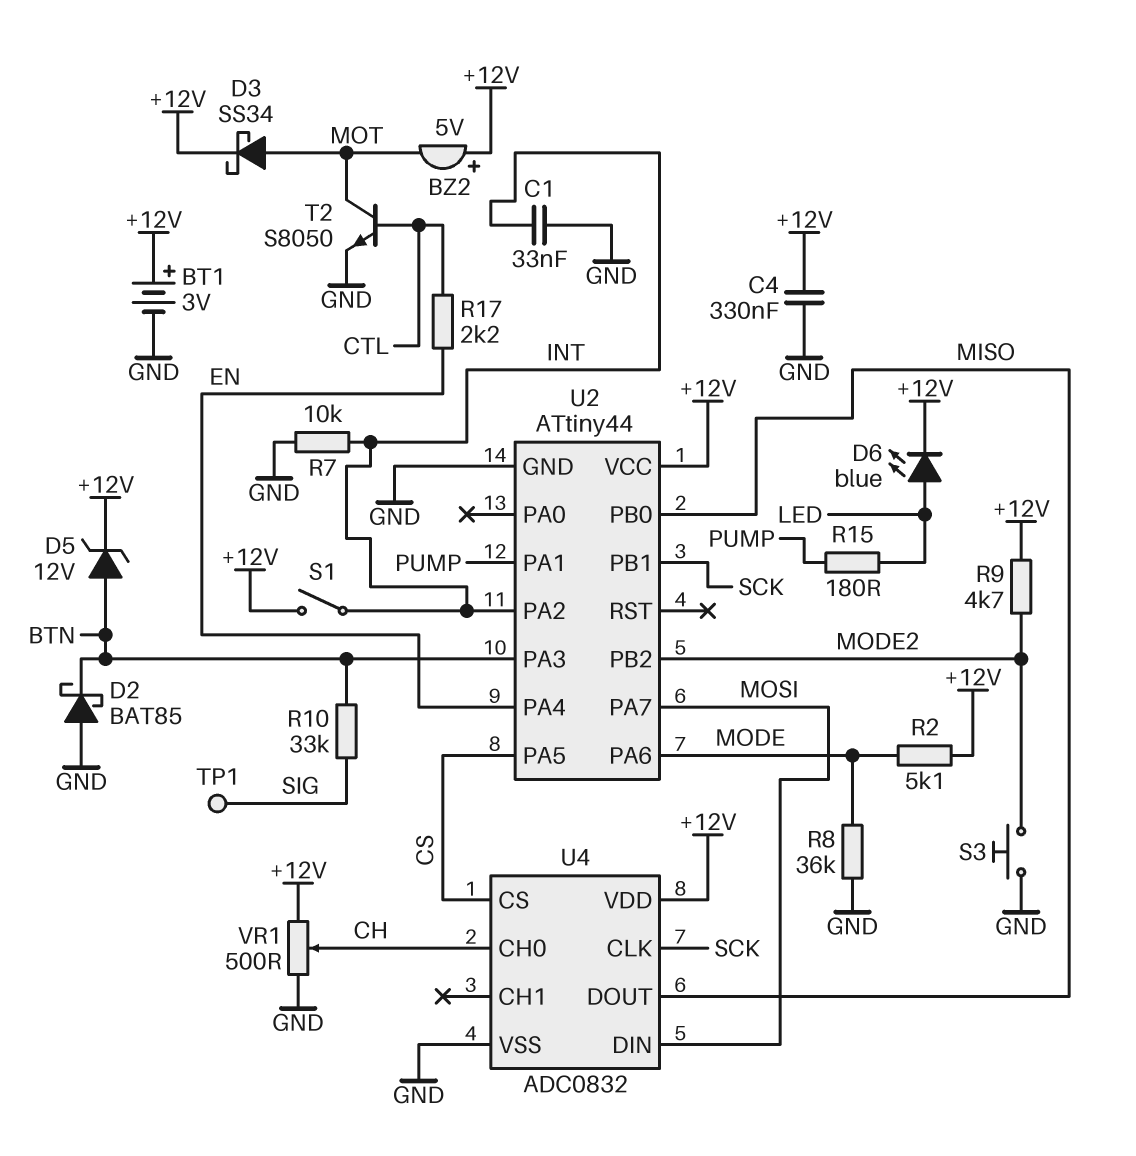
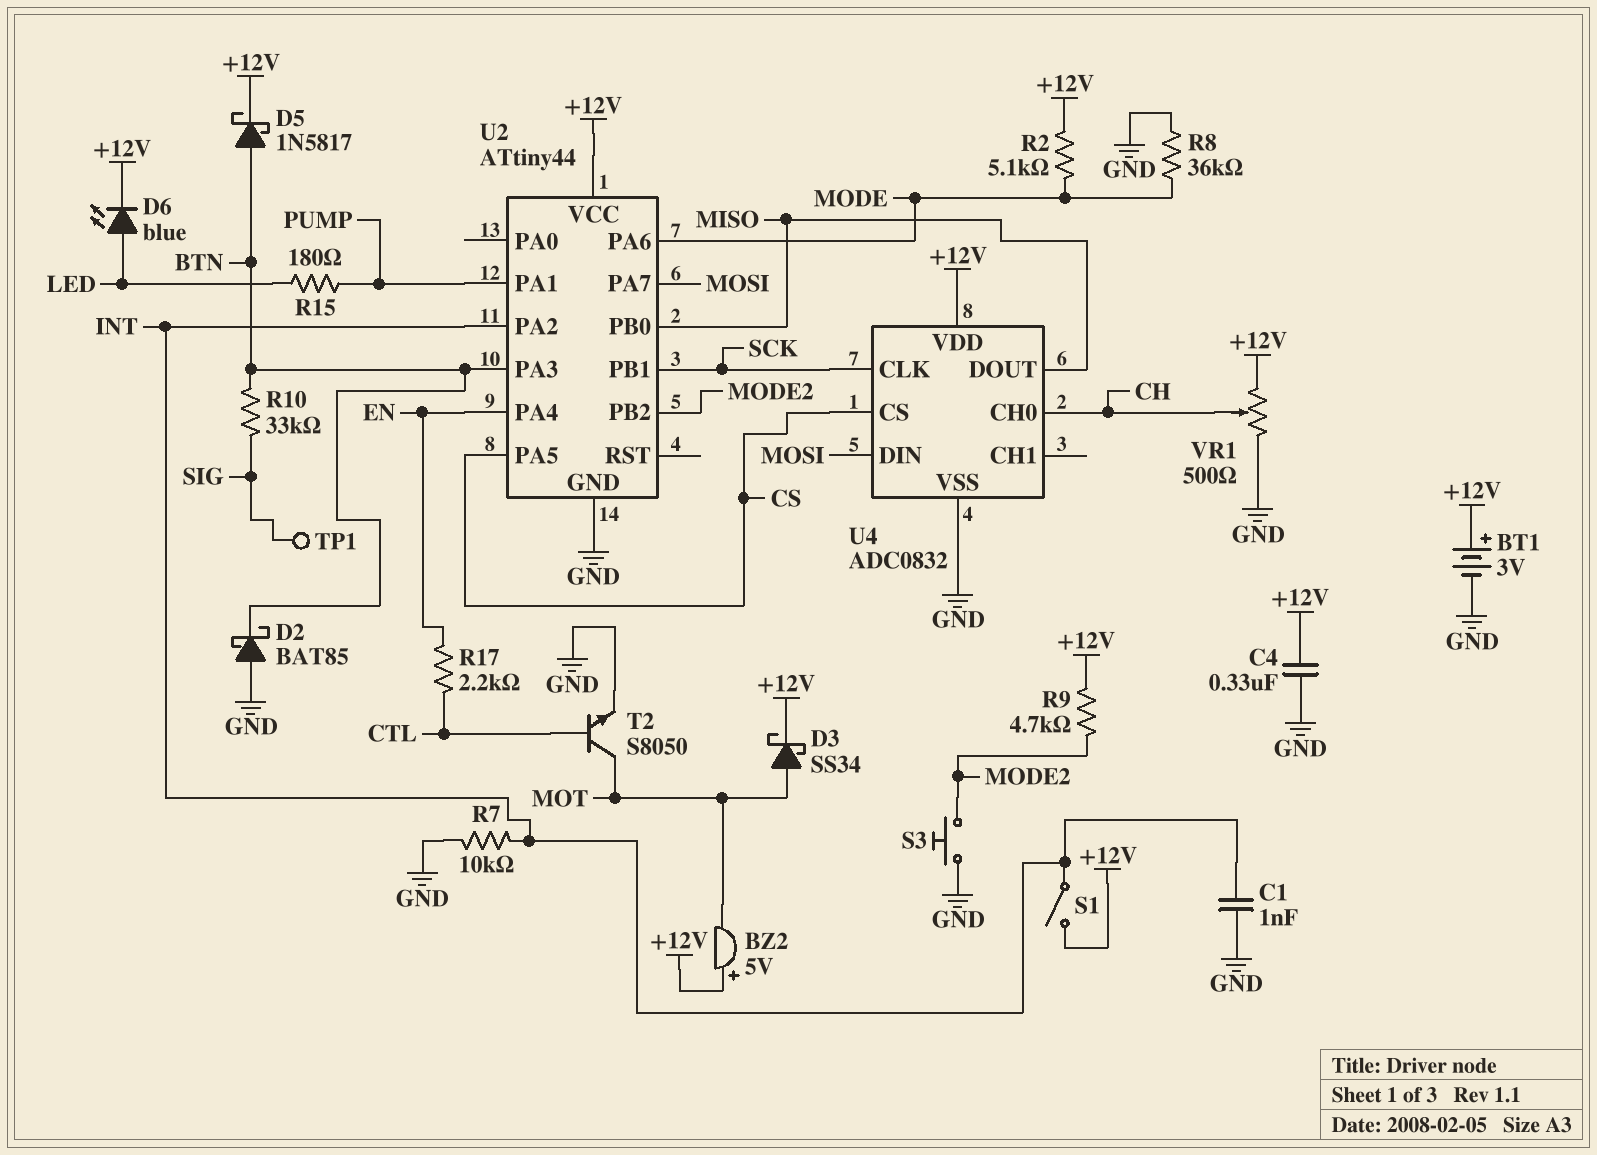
C1: 33nF (GND, INT) -> 1nF (GND, INT)
D5: zener 12V (A BTN, K +12V) -> schottky 1N5817 (A BTN, K +12V)

